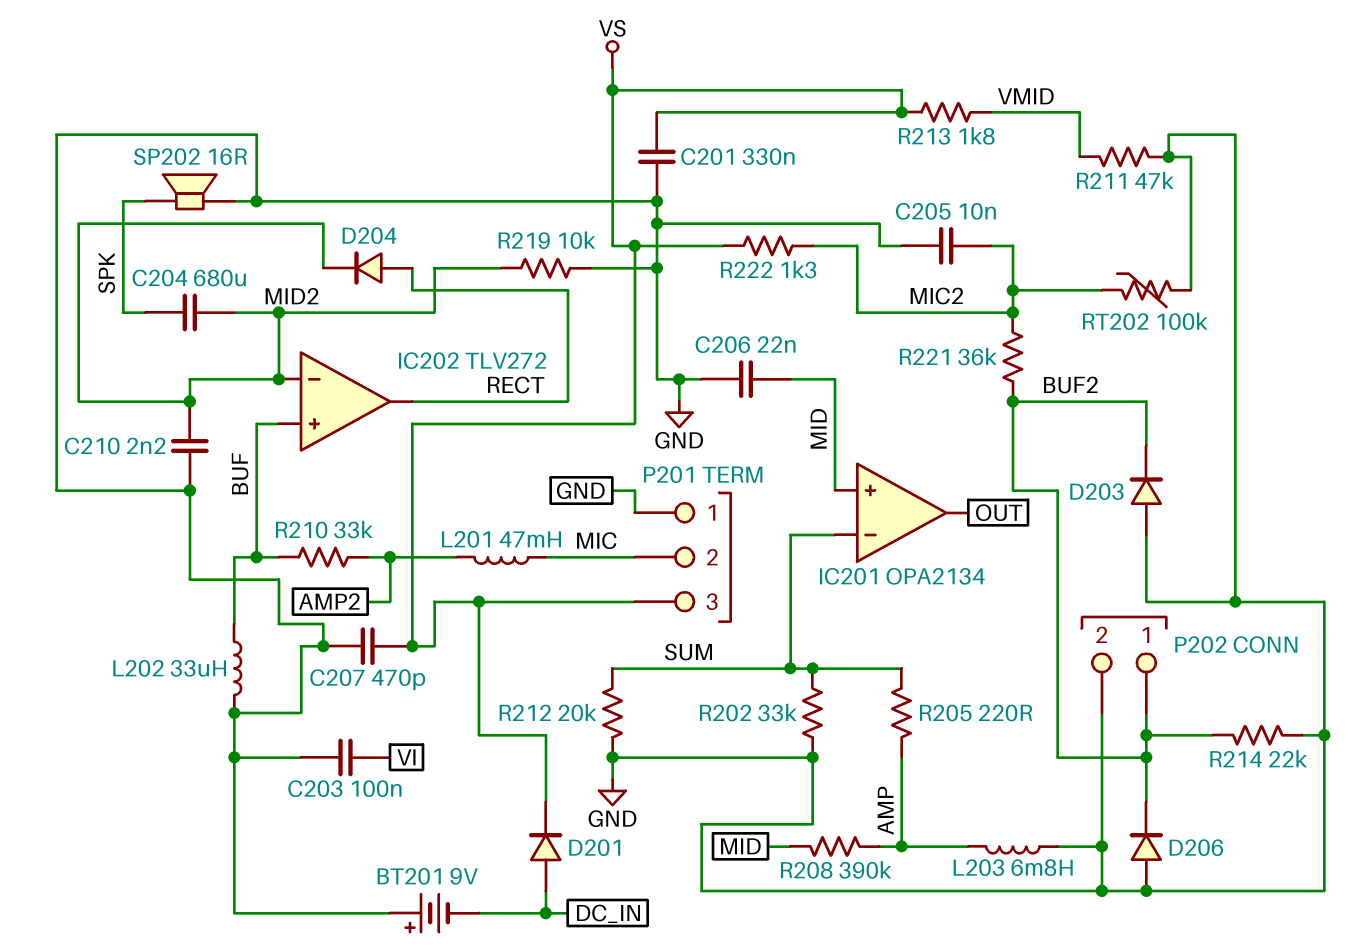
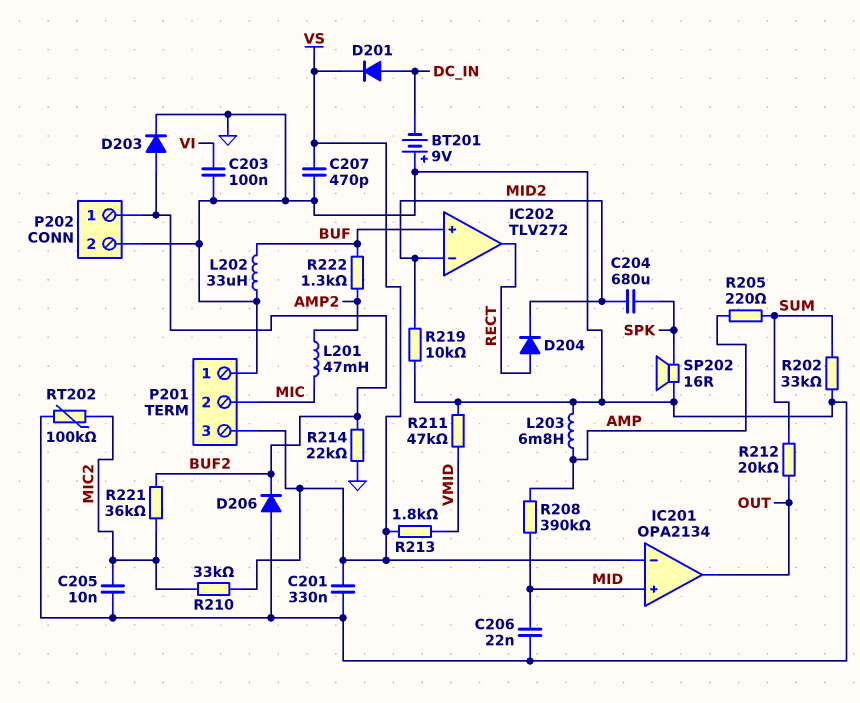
C210: 2.2nF (GND, MID2) -> none
D203: diode (A GND, K BUF2) -> diode (A BUF2, K GND)
IC201 pin in-: SUM -> VS
R210: 33k (AMP2, BUF) -> 33k (MIC2, VS)
R212: 20k (GND, SUM) -> 20k (OUT, SUM)
R222: 1.3k (MIC2, VS) -> 1.3k (AMP2, BUF)

